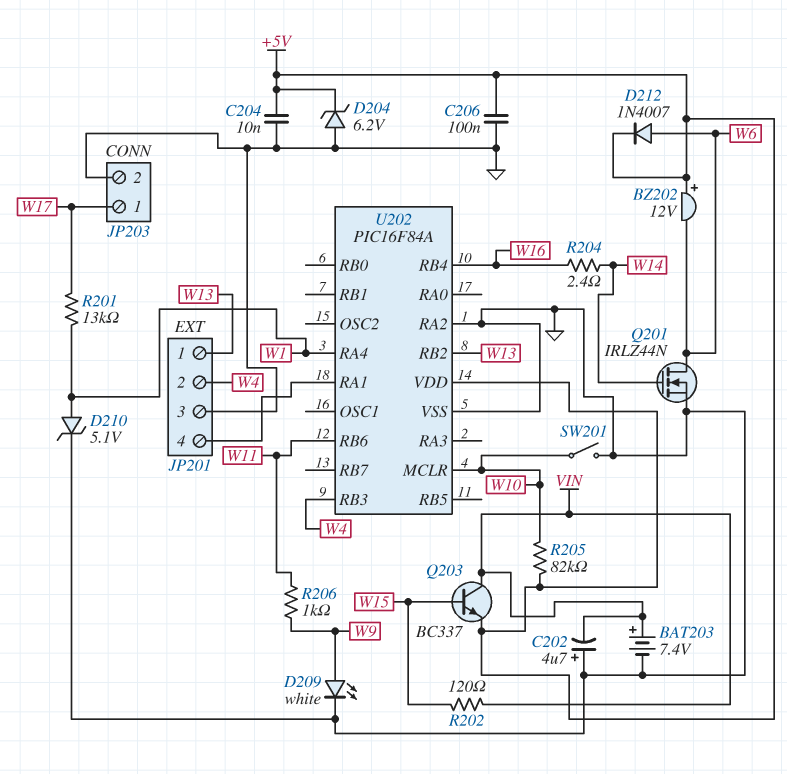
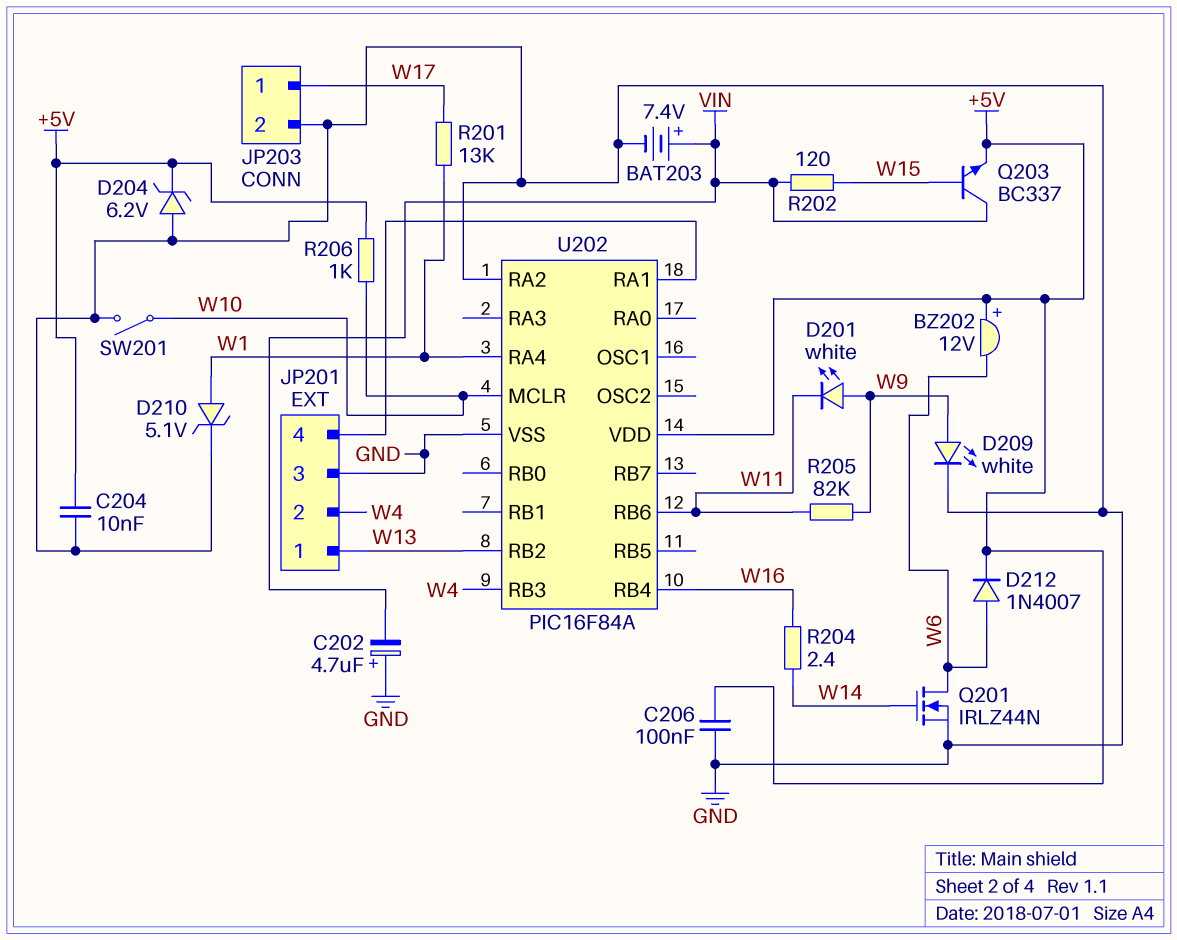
D201: none -> LED white (A W9, K W11)
R205: 82k (+5V, W10) -> 82k (W9, W11)
R206: 1k (W9, W11) -> 1k (+5V, W10)

